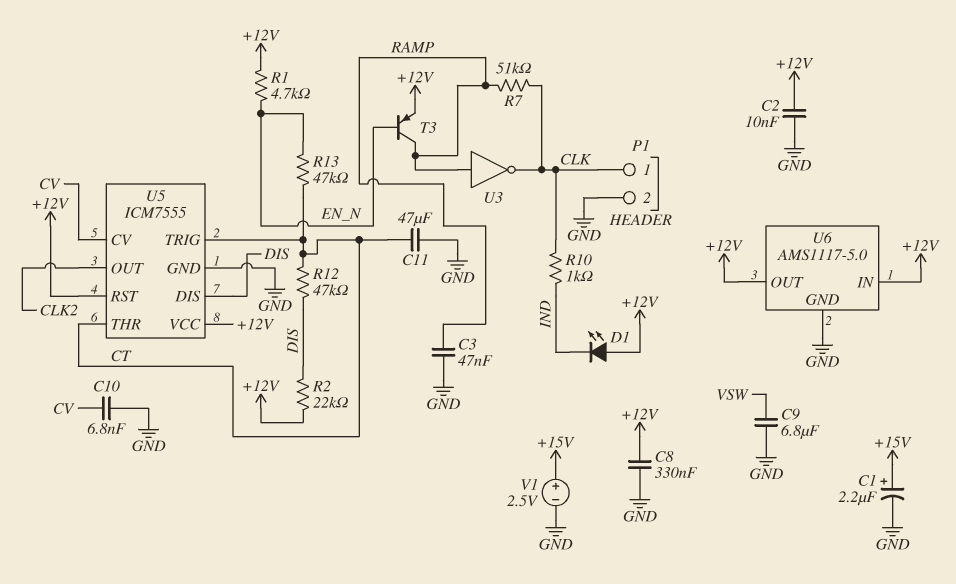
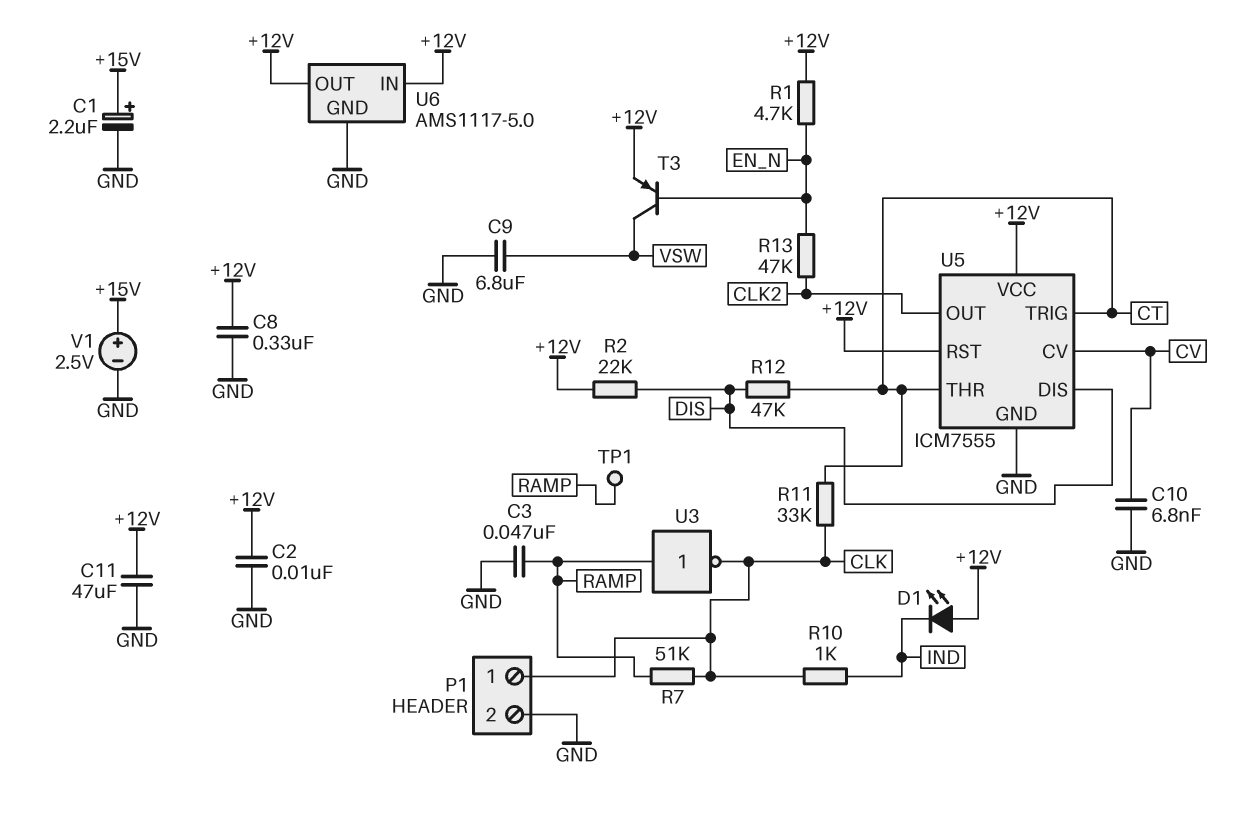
C11: 47uF (CT, GND) -> 47uF (+12V, GND)
R11: none -> 33k (CLK, CT)
R13: 47k (CT, EN_N) -> 47k (CLK2, EN_N)
T3: PNP (B EN_N, C RAMP, E +12V) -> PNP (B EN_N, C VSW, E +12V)
TP1: none -> test point (RAMP)

